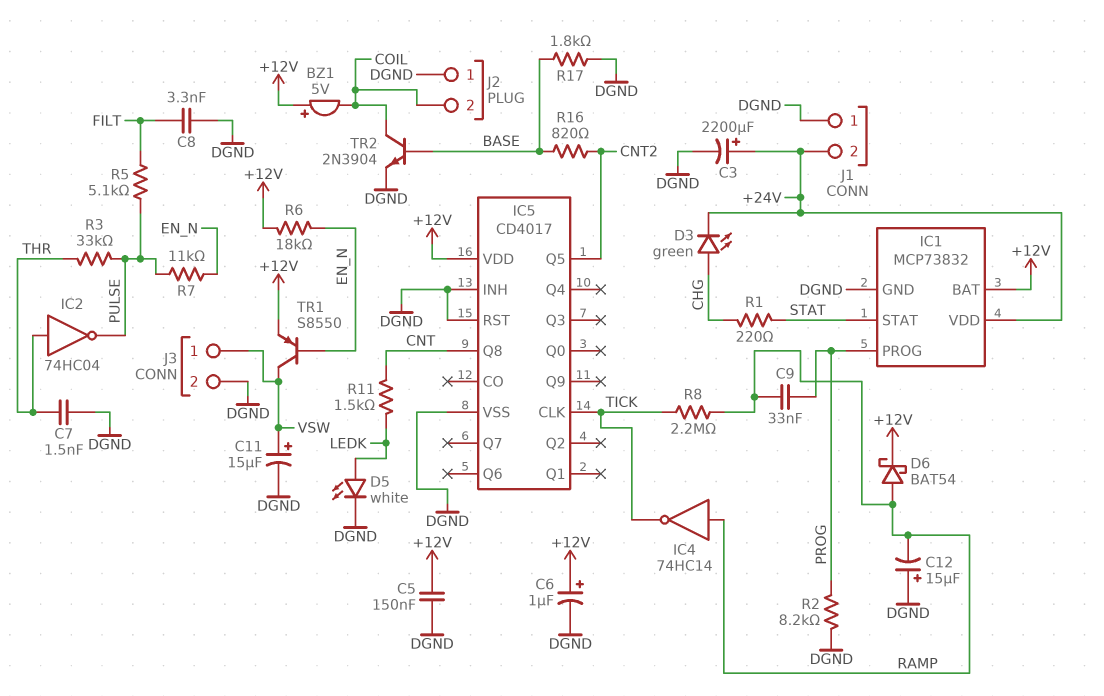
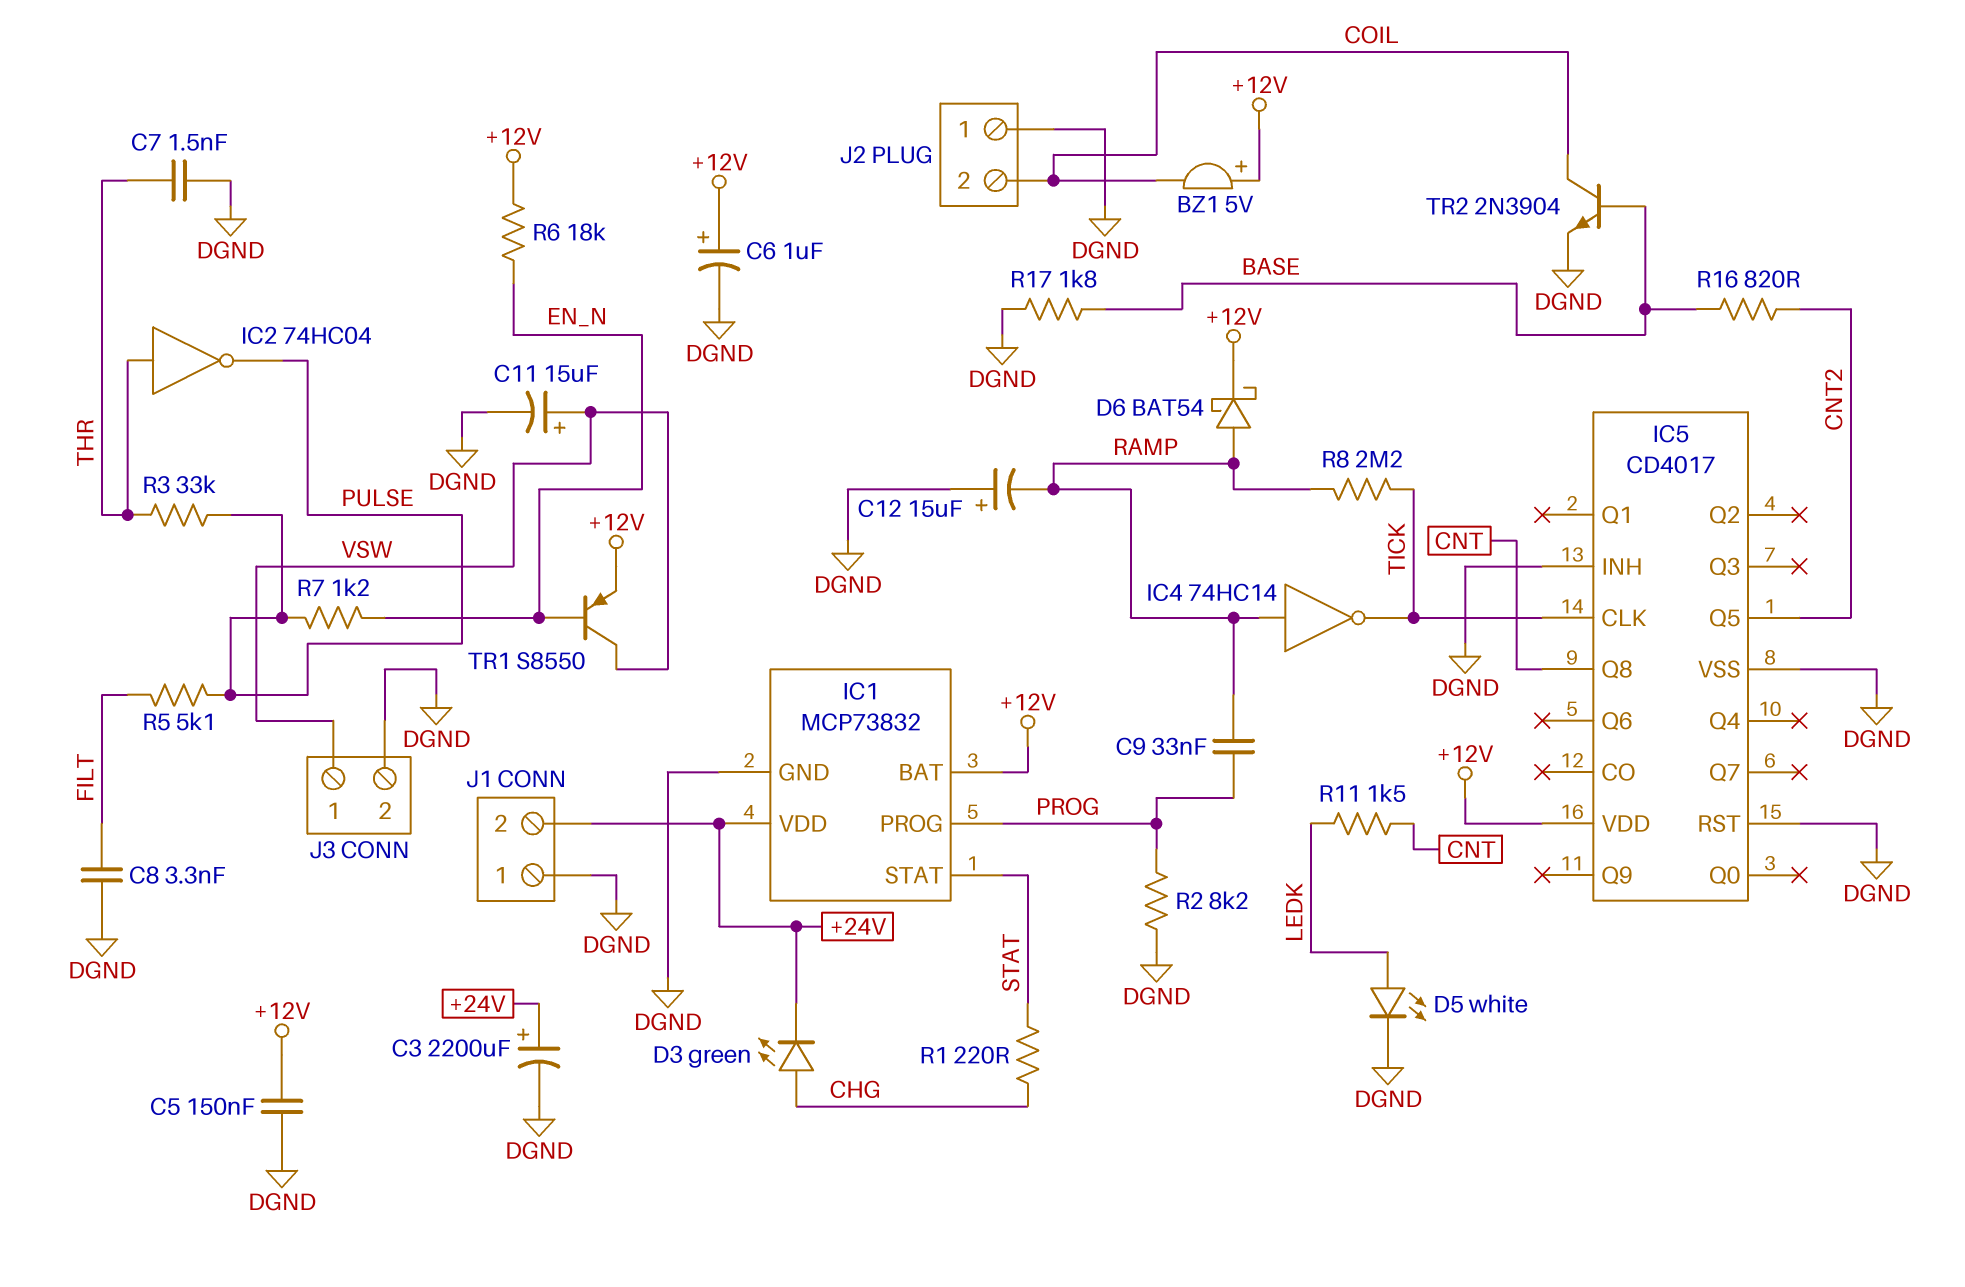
R7: 11k (EN_N, PULSE) -> 1.2k (EN_N, PULSE)

